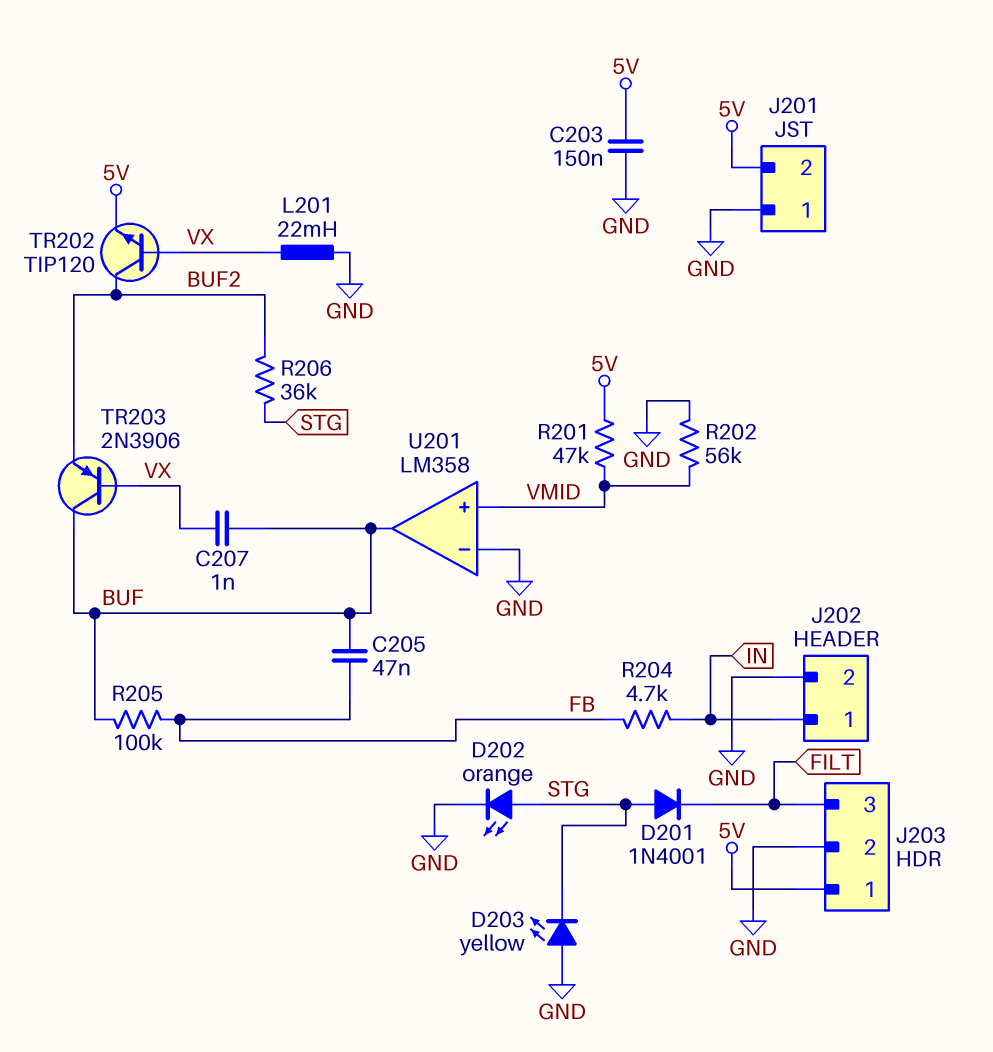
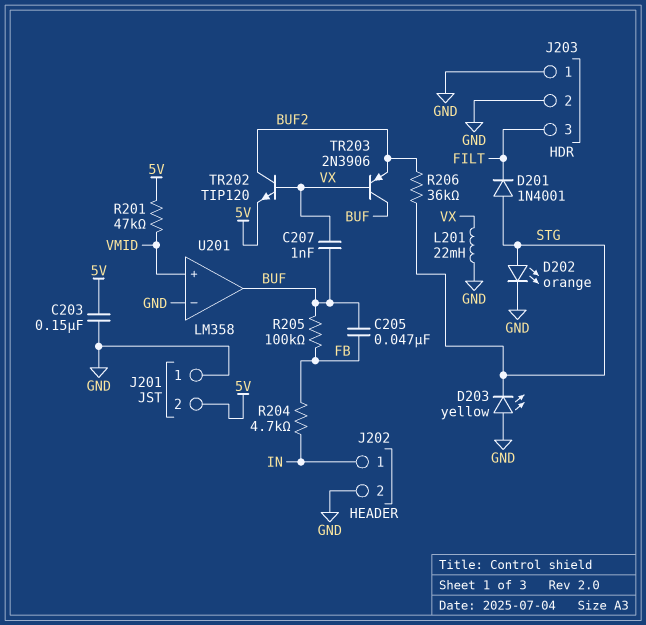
J203 pin 1: 5V -> GND
R202: 56k (GND, VMID) -> none

